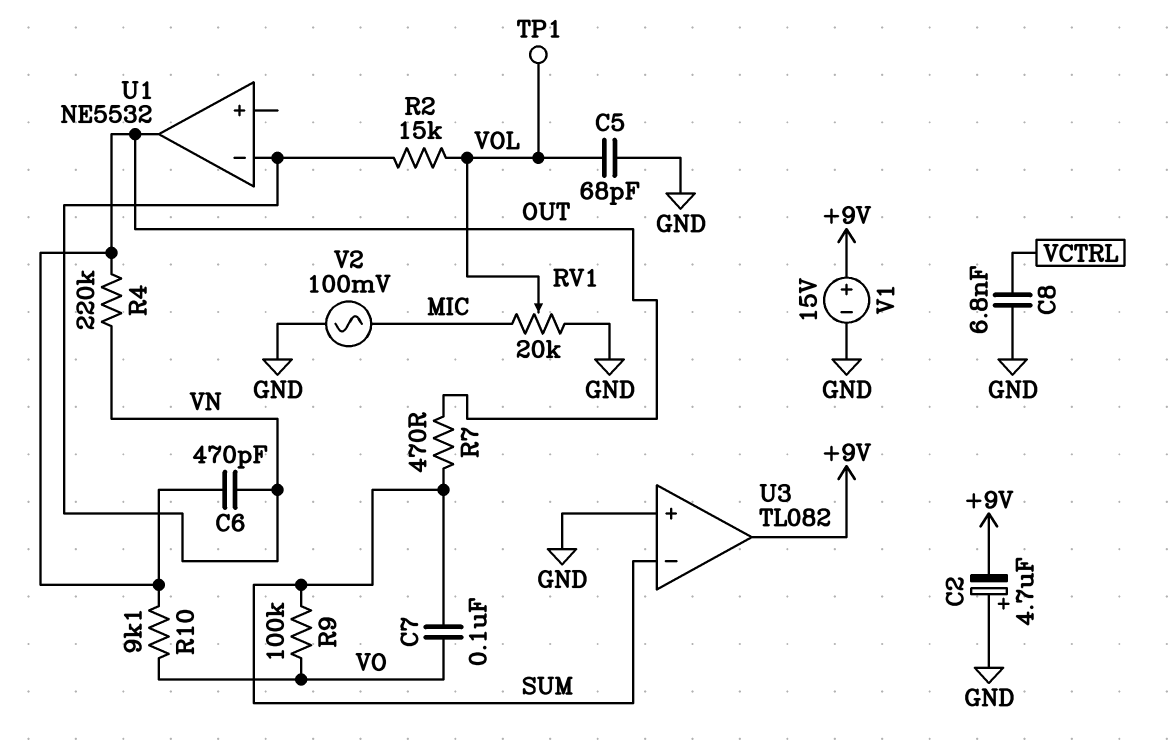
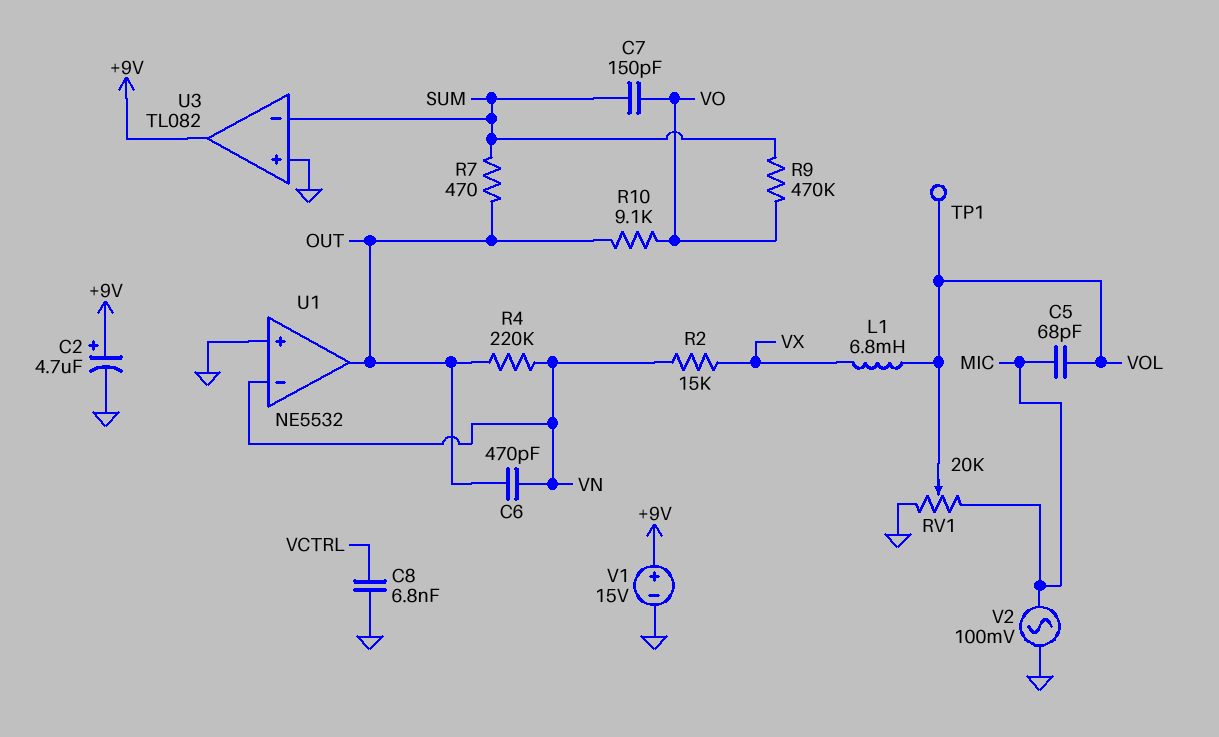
C2: 4.7uF (plus GND, minus +9V) -> 4.7uF (plus +9V, minus GND)
C5: 68pF (GND, VOL) -> 68pF (MIC, VOL)
C7: 100nF (SUM, VO) -> 150pF (SUM, VO)
L1: none -> 6.8mH (VOL, VX)
R2: 15k (VN, VOL) -> 15k (VN, VX)
R9: 100k (SUM, VO) -> 470k (SUM, VO)
U1 pin in+: none -> GND

